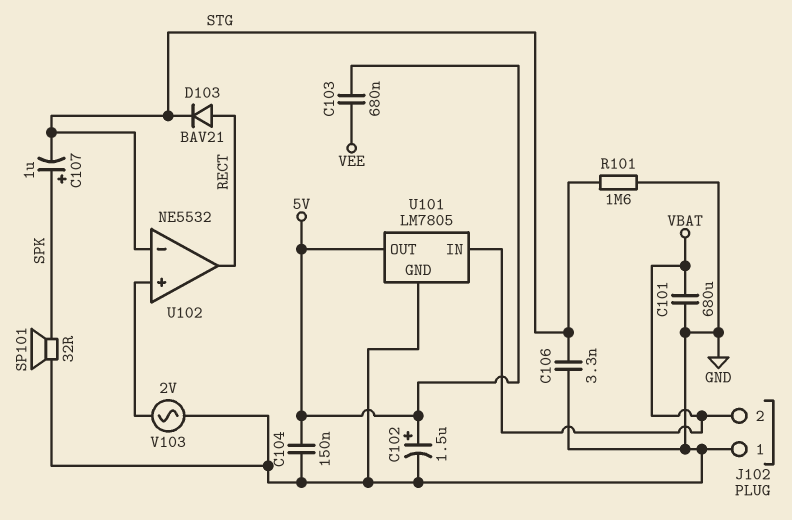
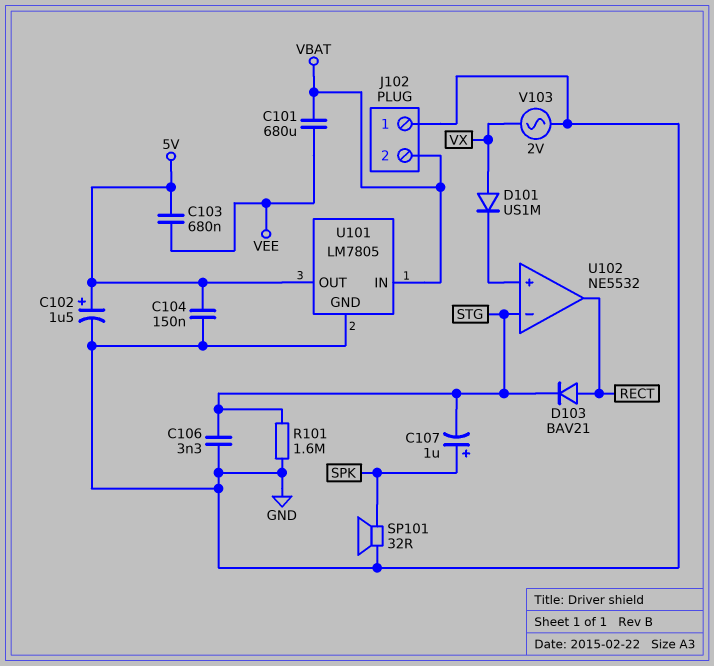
C101: 680uF (GND, VBAT) -> 680uF (VBAT, VEE)
D101: none -> diode US1M (A VX, K U102/in+)
V103: AC 2V (GND, U102/in+) -> AC 2V (GND, VX)

